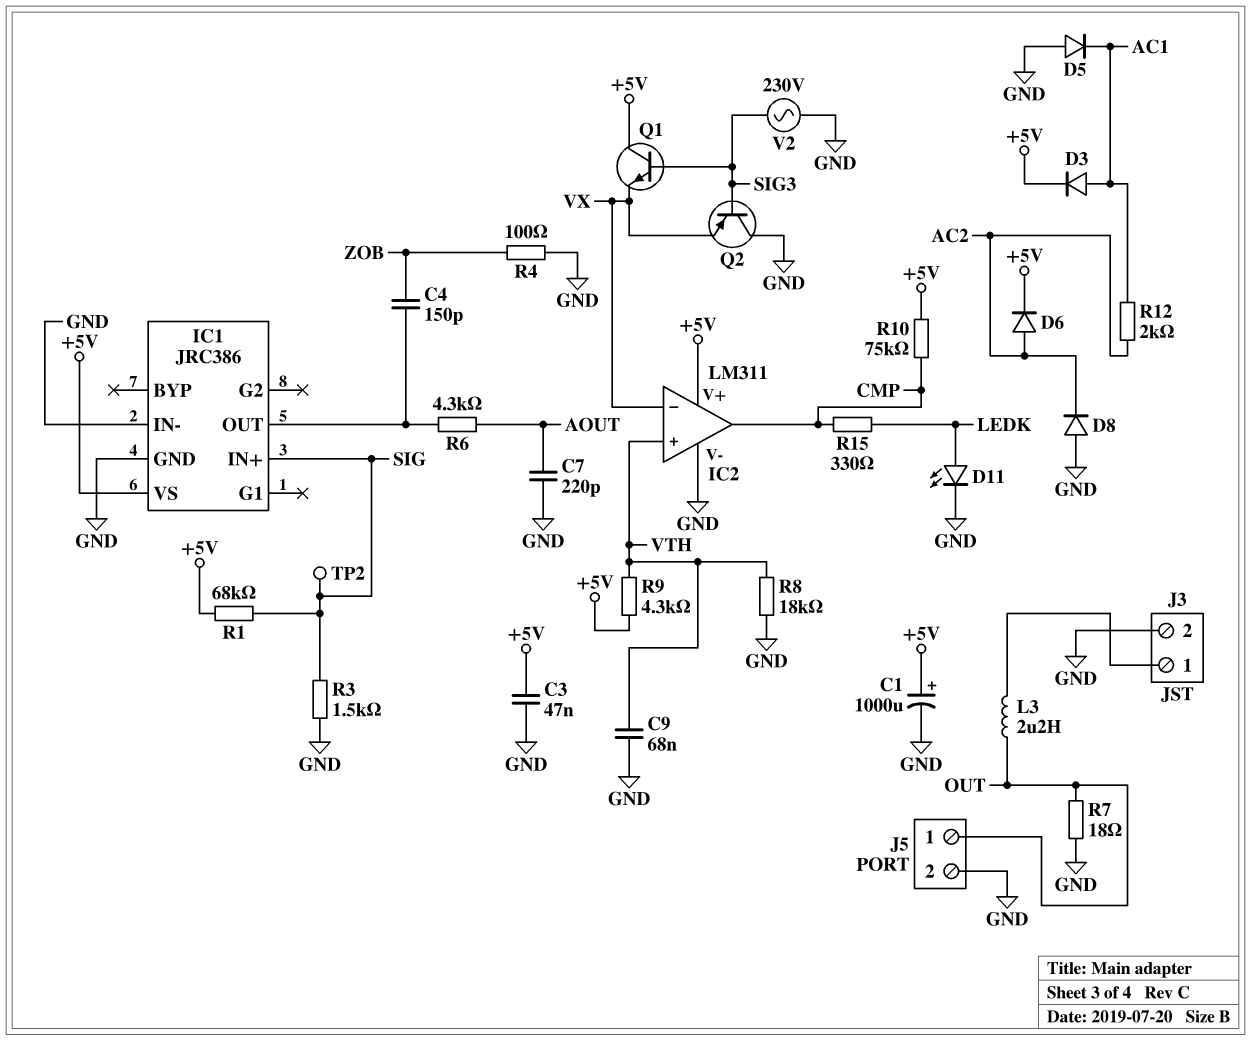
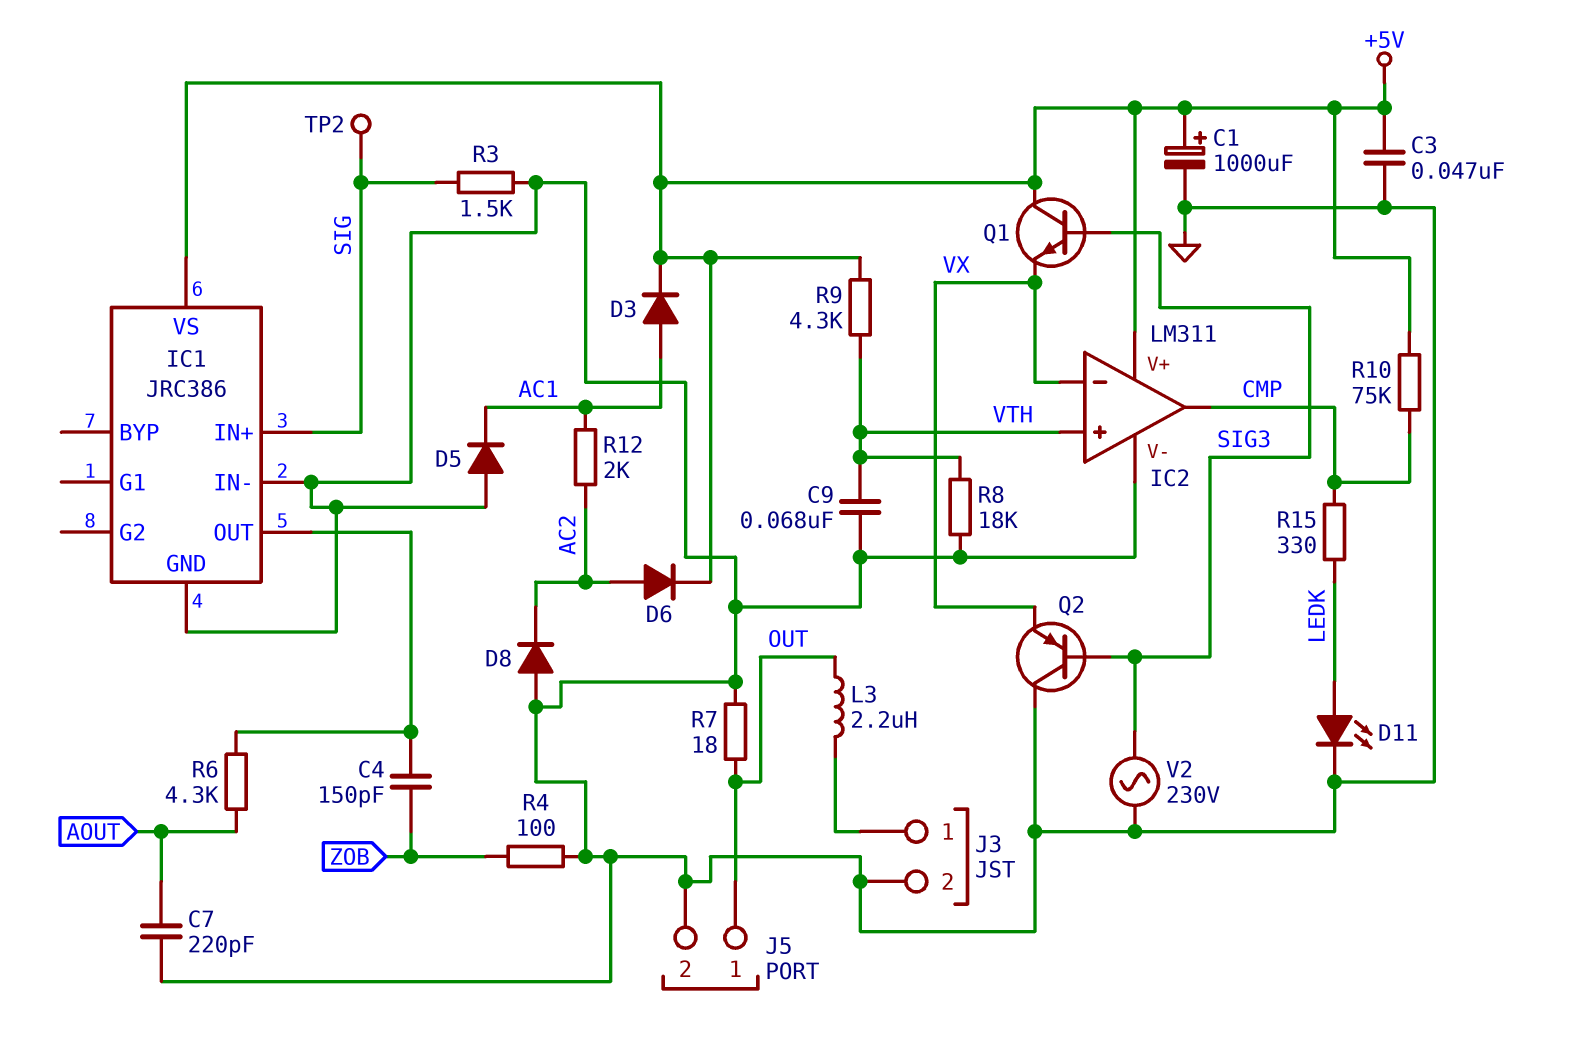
R1: 68k (+5V, SIG) -> none

